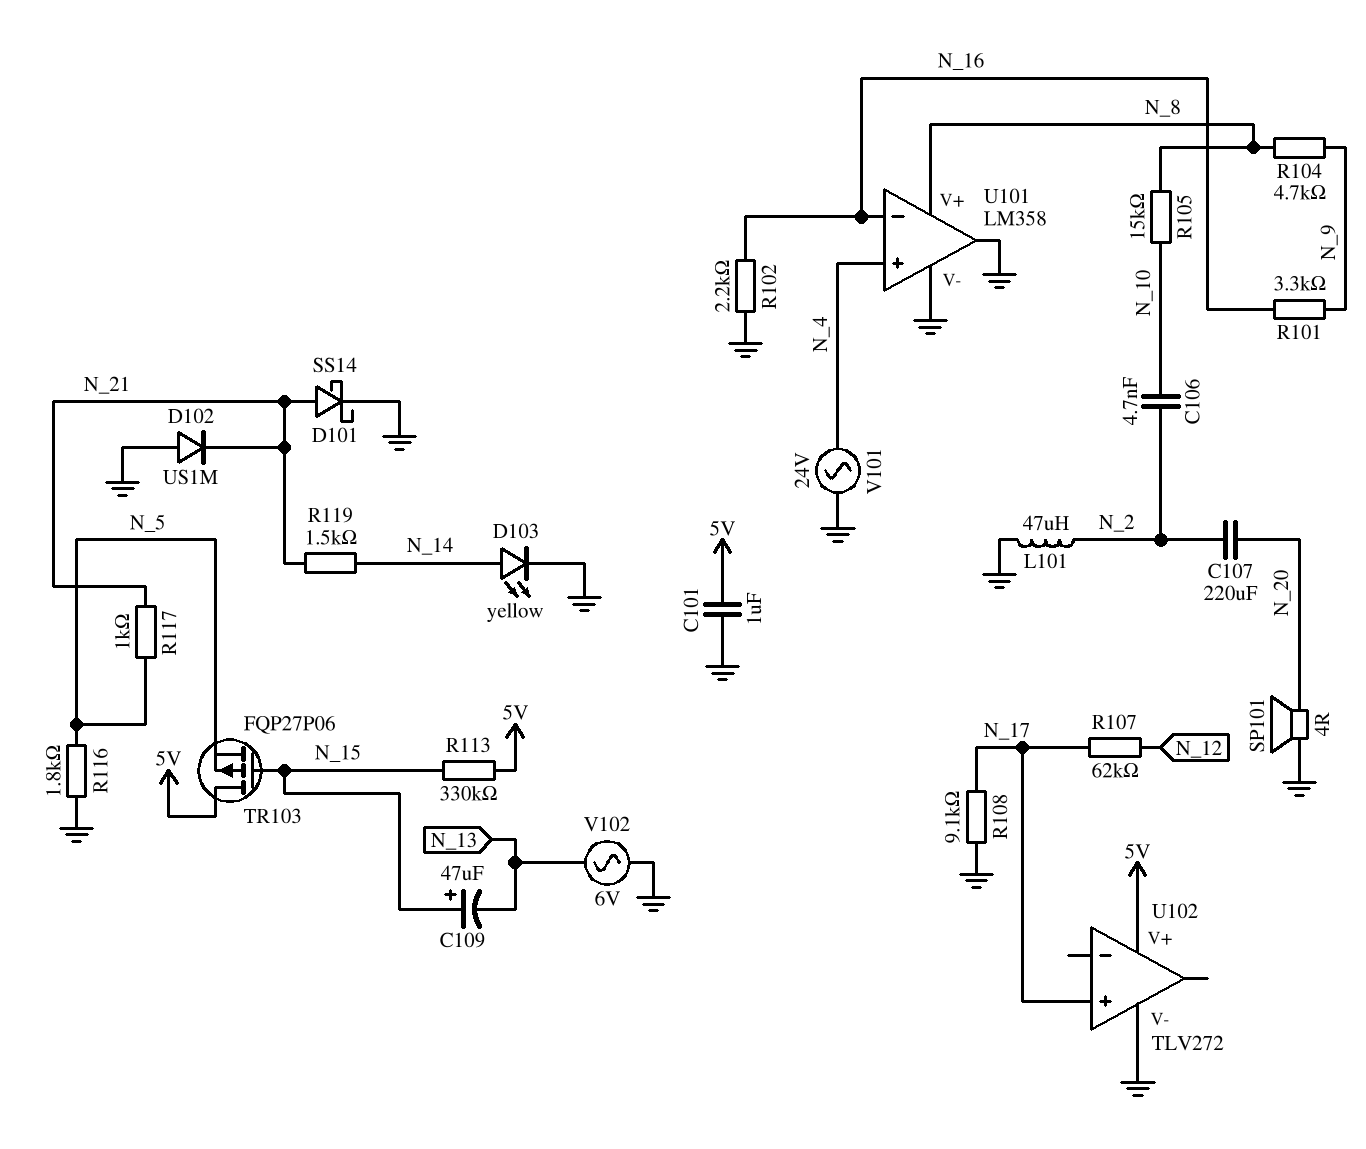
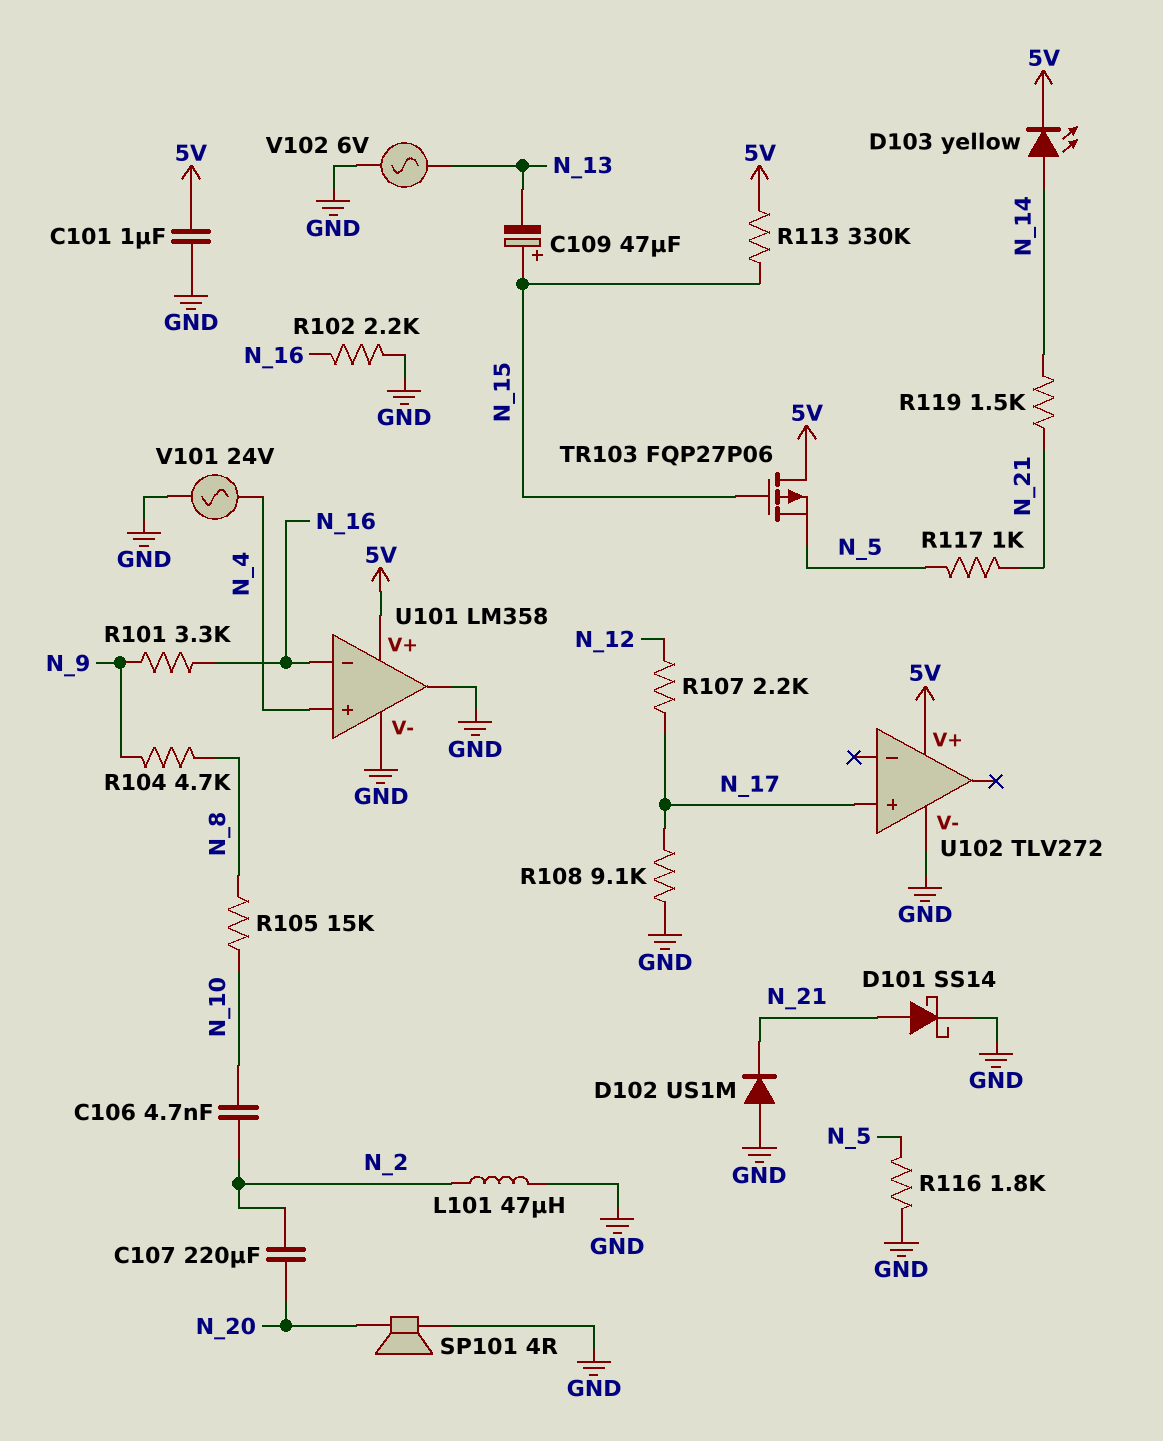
D103: LED yellow (A N_14, K GND) -> LED yellow (A N_14, K 5V)
R107: 62k (N_12, N_17) -> 2.2k (N_12, N_17)
U101 pin V+: N_8 -> 5V

